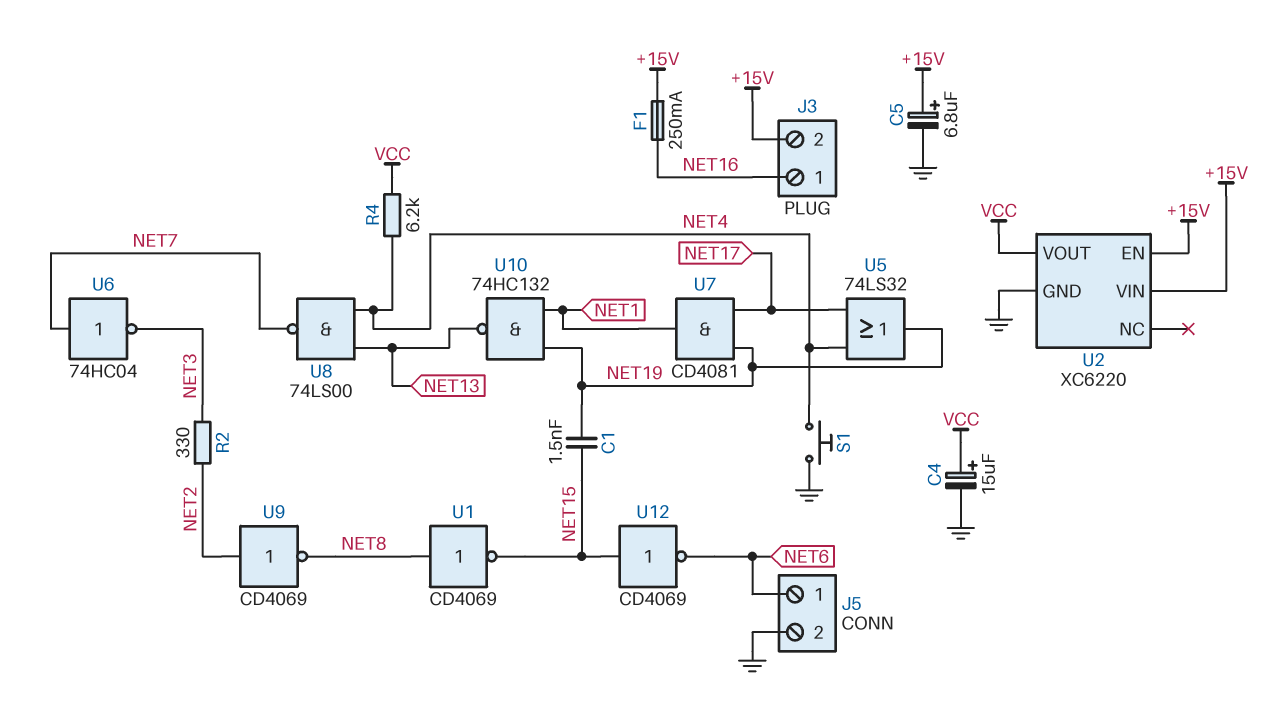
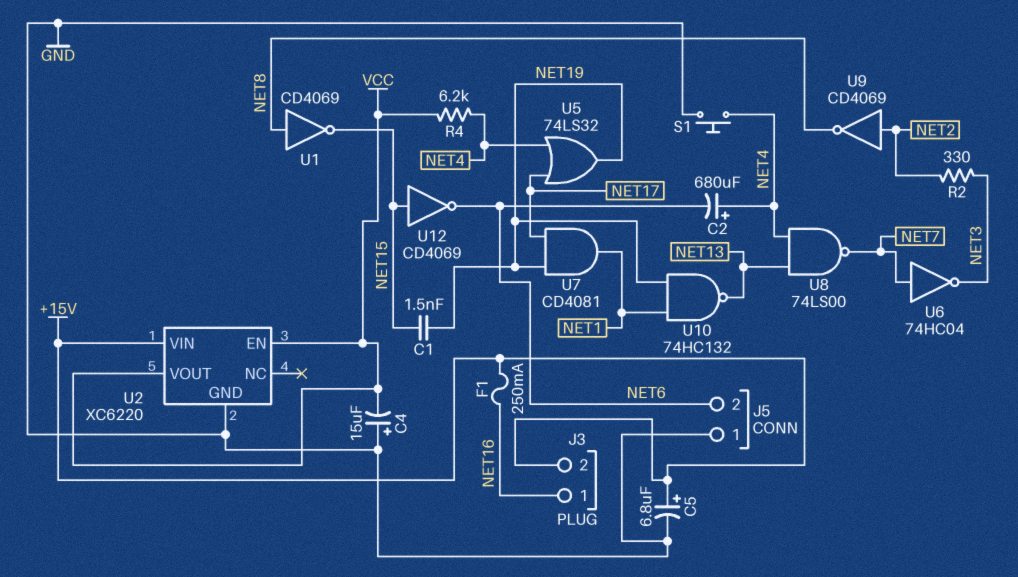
C2: none -> 680uF (plus NET4, minus NET6)
C4: 15uF (plus VCC, minus GND) -> 15uF (plus GND, minus VCC)
J5 pin 1: NET6 -> GND
J5 pin 2: GND -> NET6
U2 pin EN: +15V -> VCC

